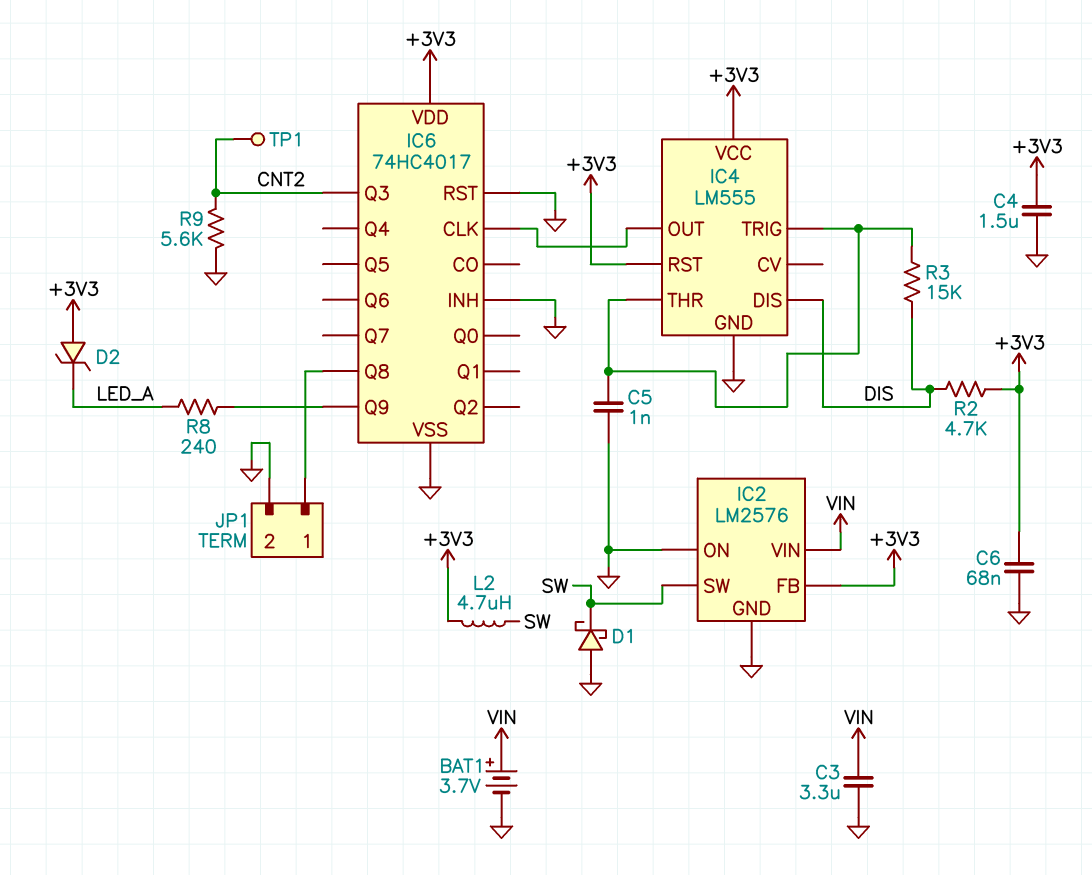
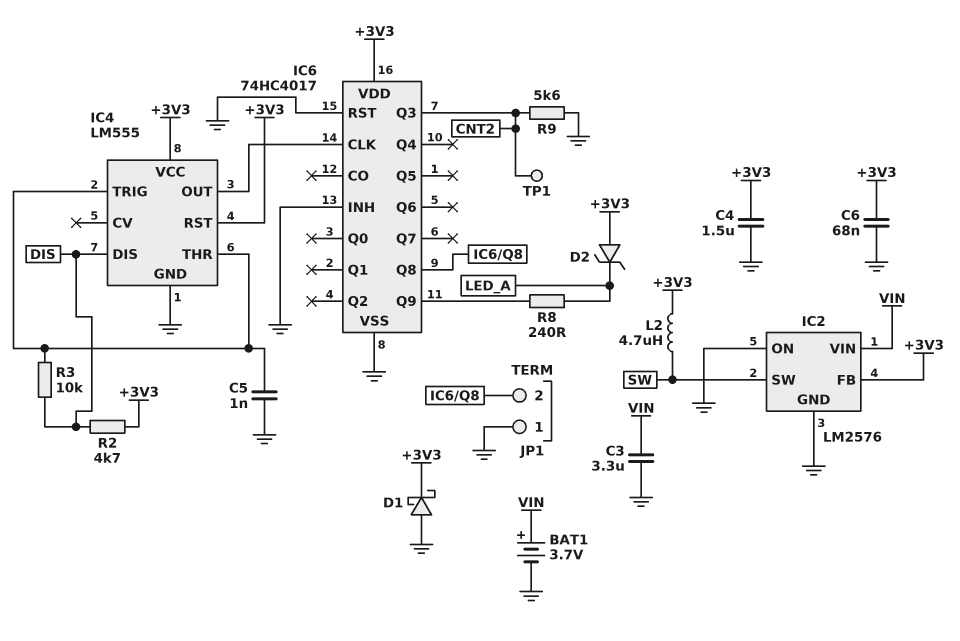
D1: schottky (A GND, K SW) -> schottky (A GND, K +3V3)
JP1 pin 1: IC6/Q8 -> GND
JP1 pin 2: GND -> IC6/Q8
R3: 15k (DIS, IC4/THR) -> 10k (DIS, IC4/THR)

